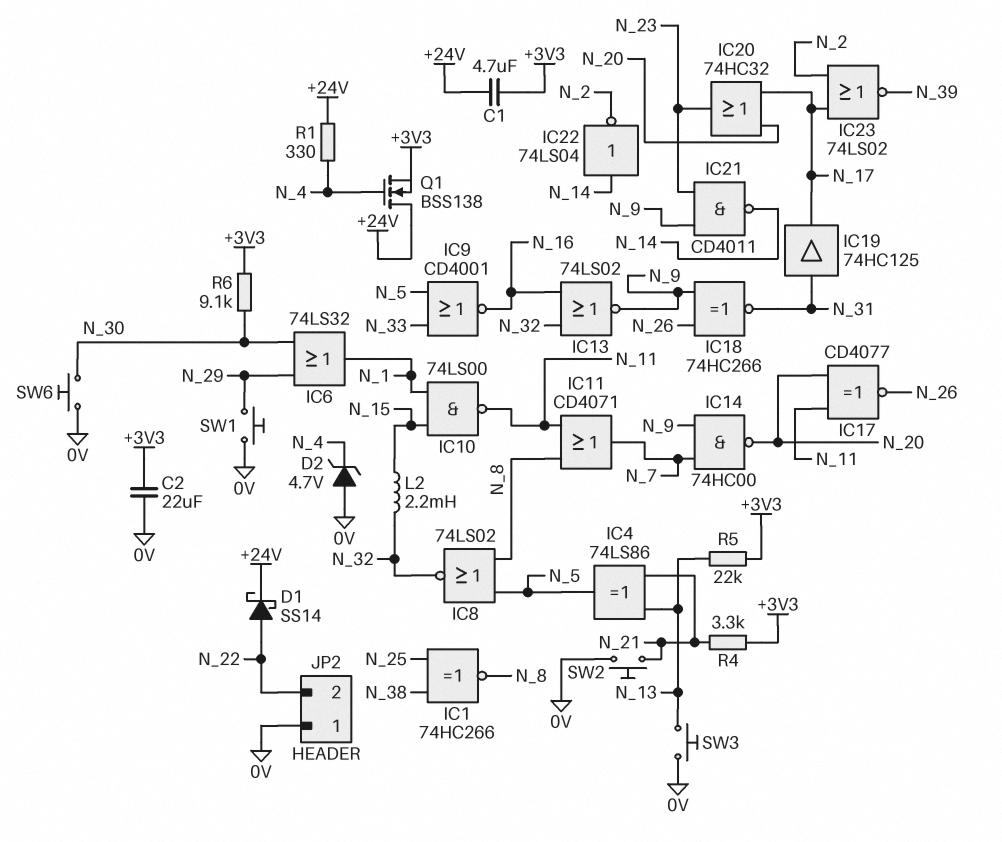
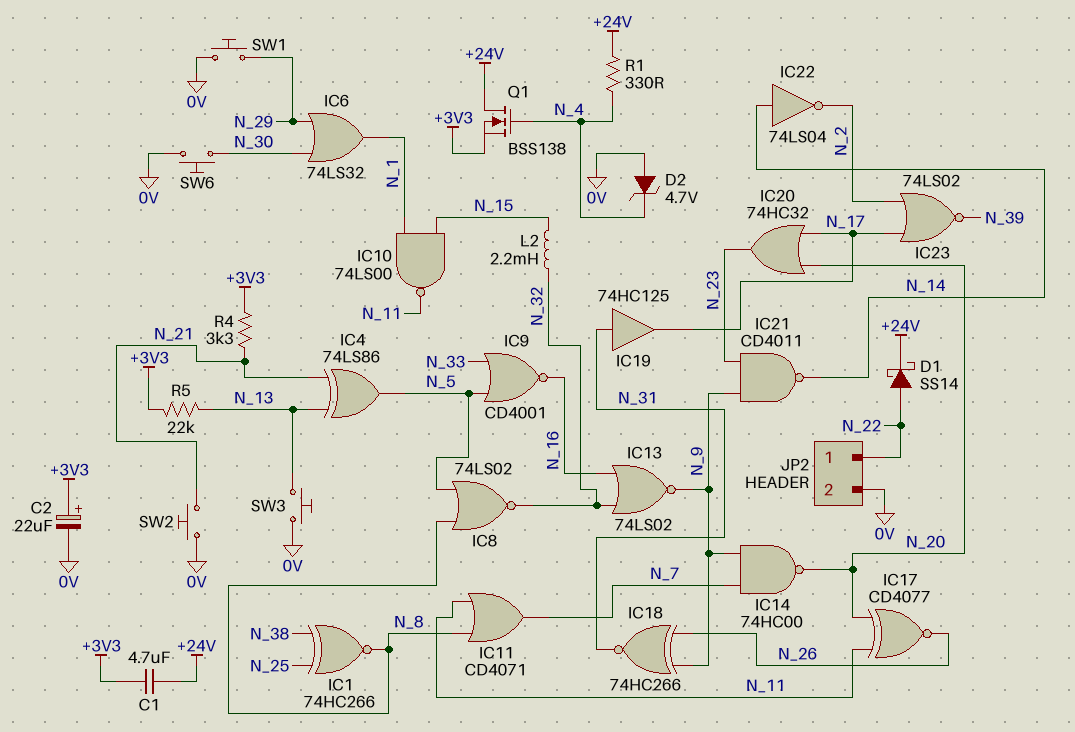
C2: 22uF (+3V3, 0V) -> 22uF (plus +3V3, minus 0V)
JP2 pin 1: 0V -> N_22
JP2 pin 2: N_22 -> 0V
R6: 9.1k (+3V3, N_30) -> none

